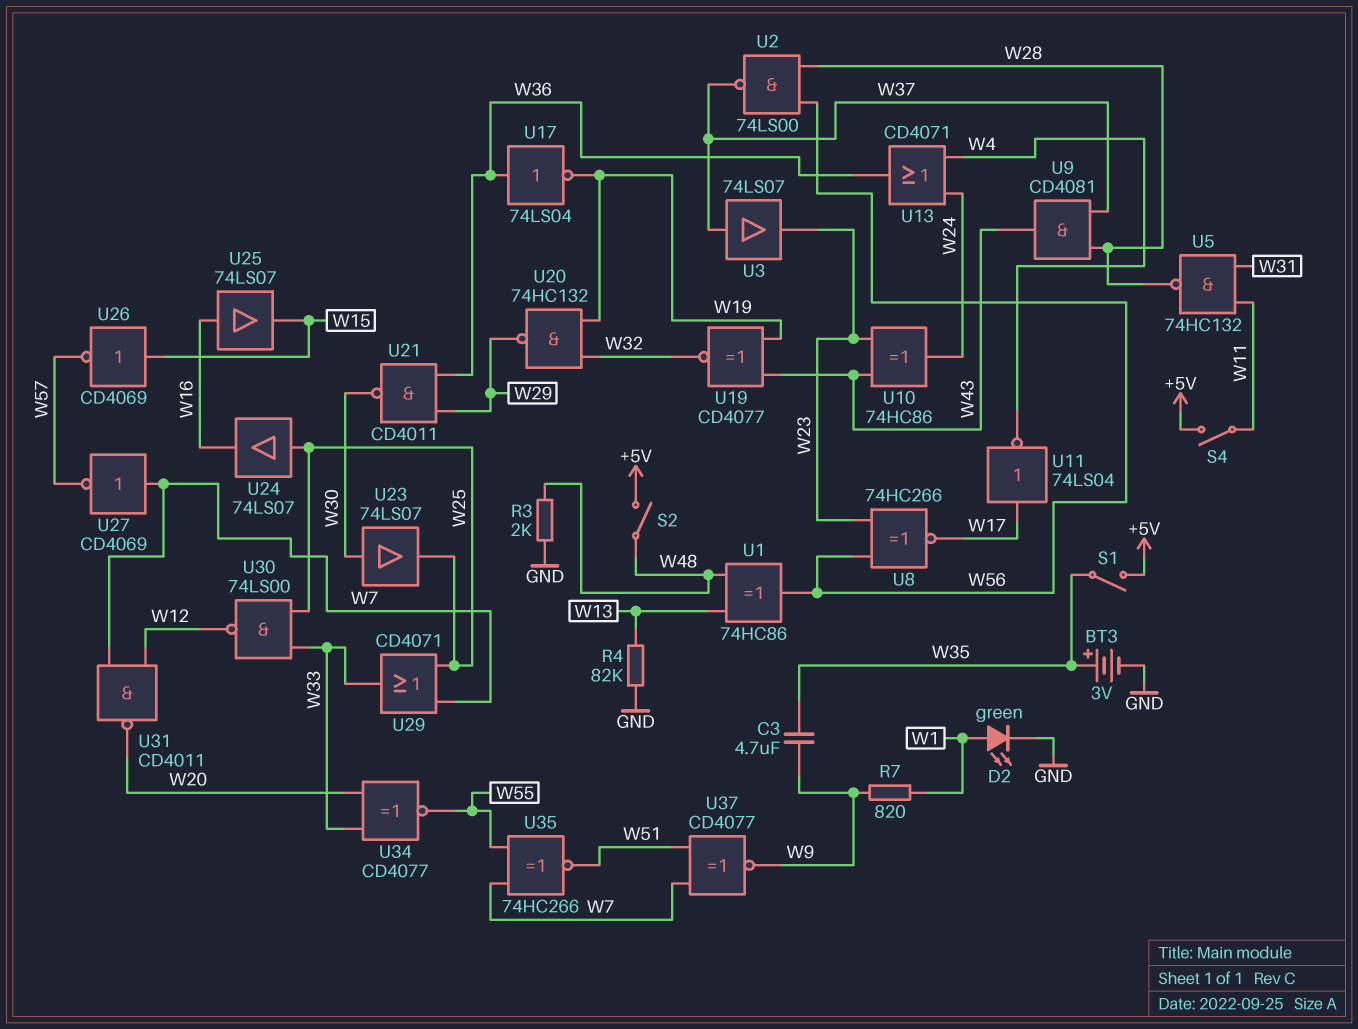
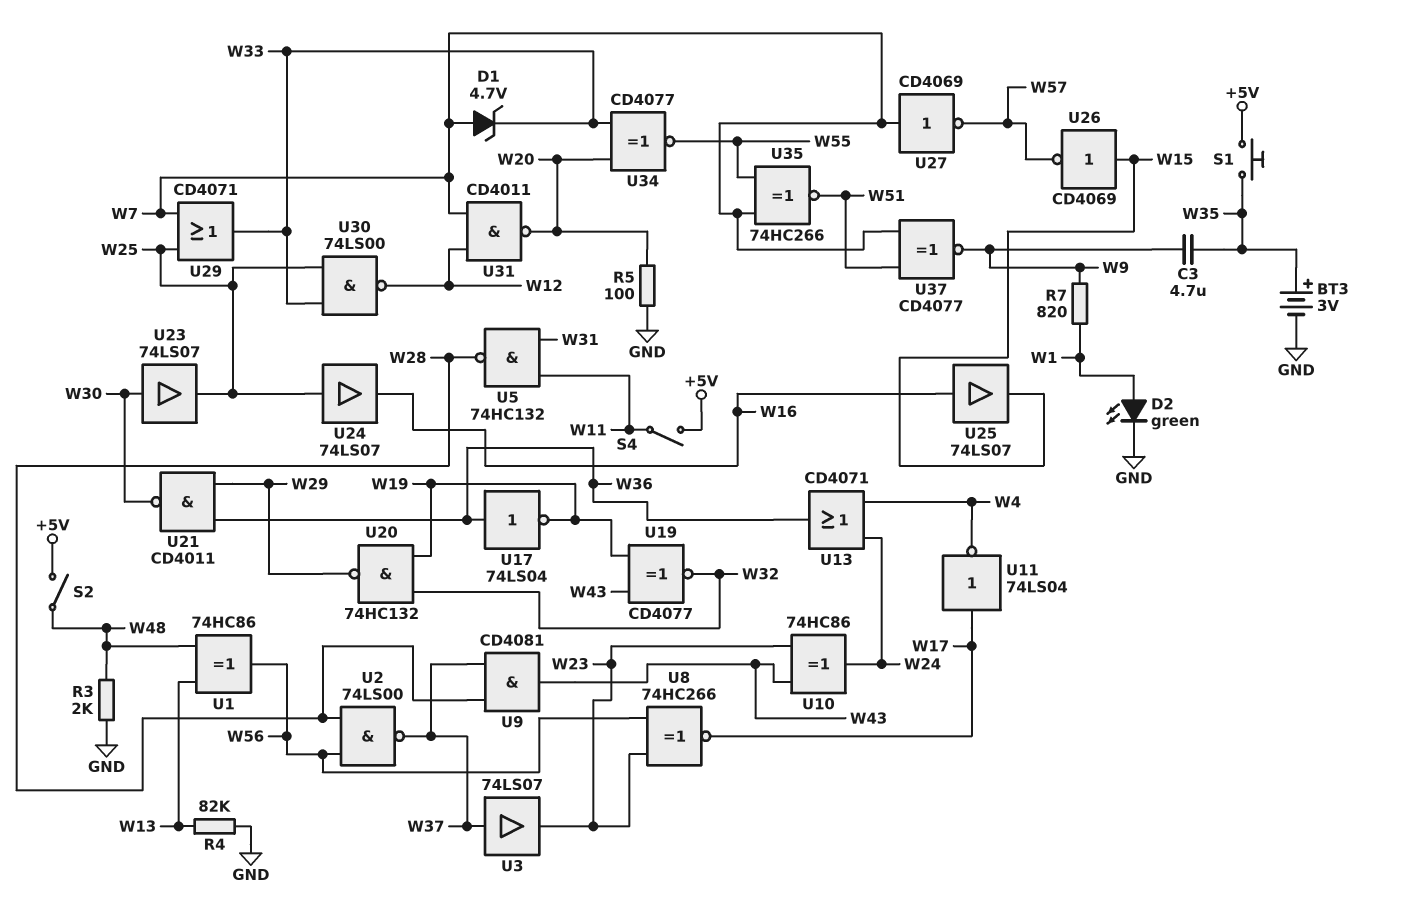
D1: none -> zener 4.7V (A W7, K W33)
R5: none -> 100 (GND, W20)
S1: switch (+5V, W35) -> button (+5V, W35)

